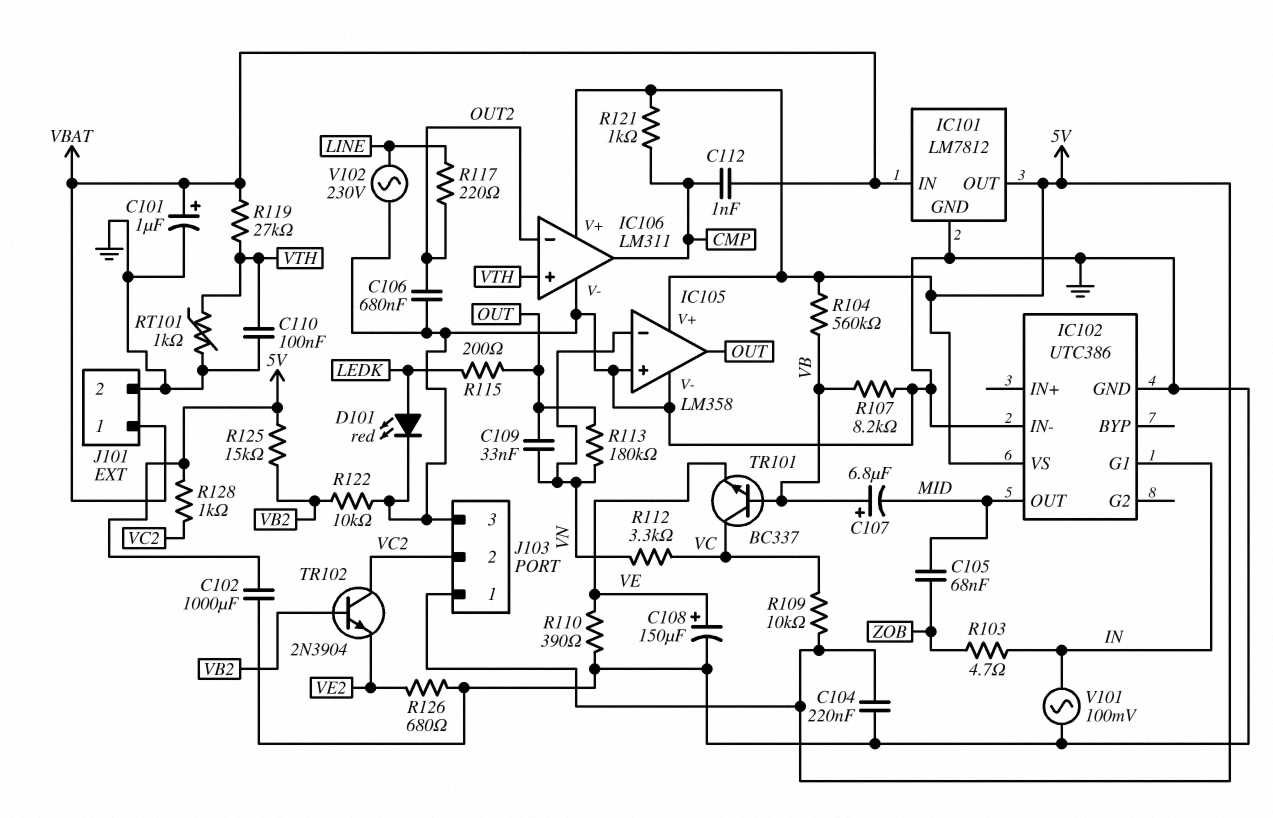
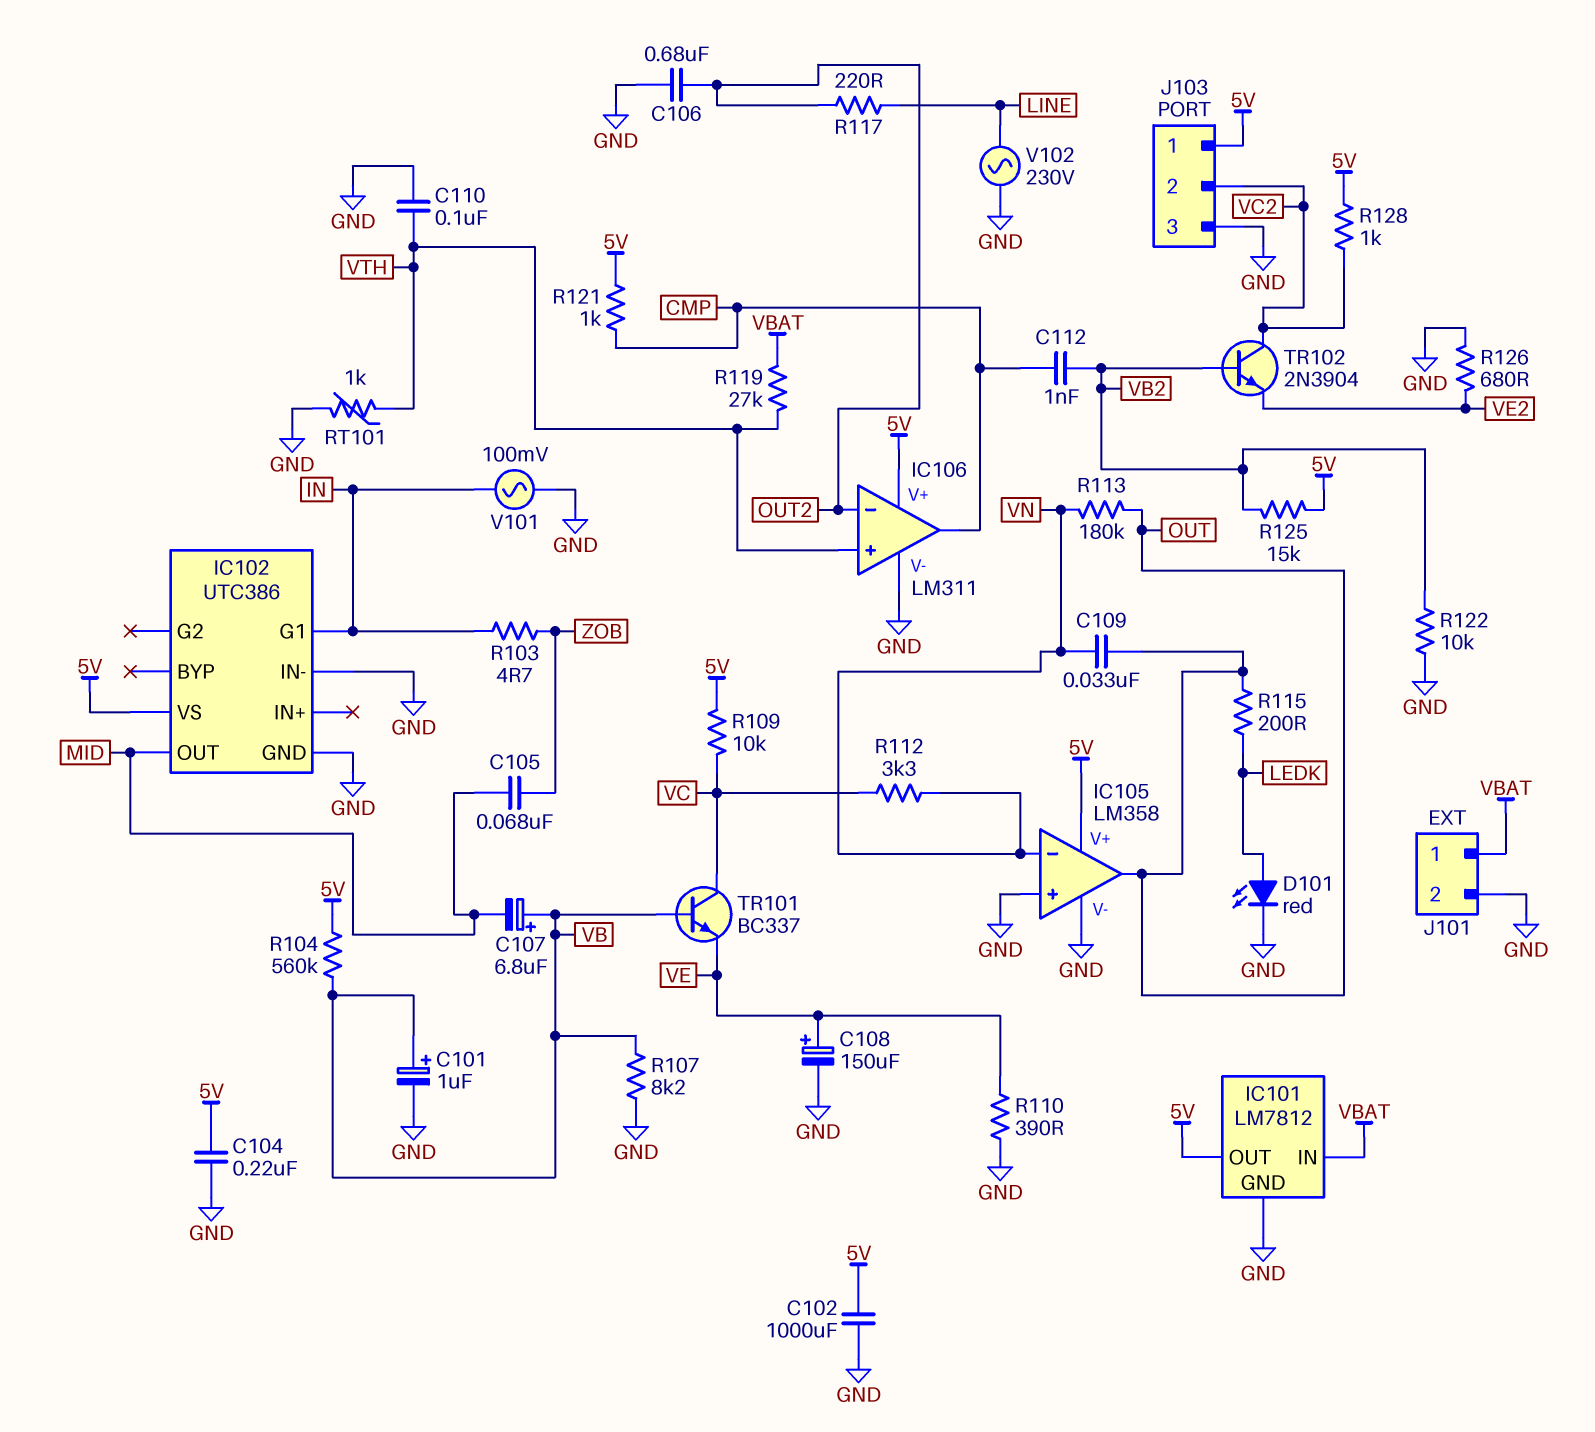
C101: 1uF (plus VBAT, minus GND) -> 1uF (plus VB, minus GND)
C112: 1nF (CMP, VBAT) -> 1nF (CMP, VB2)

